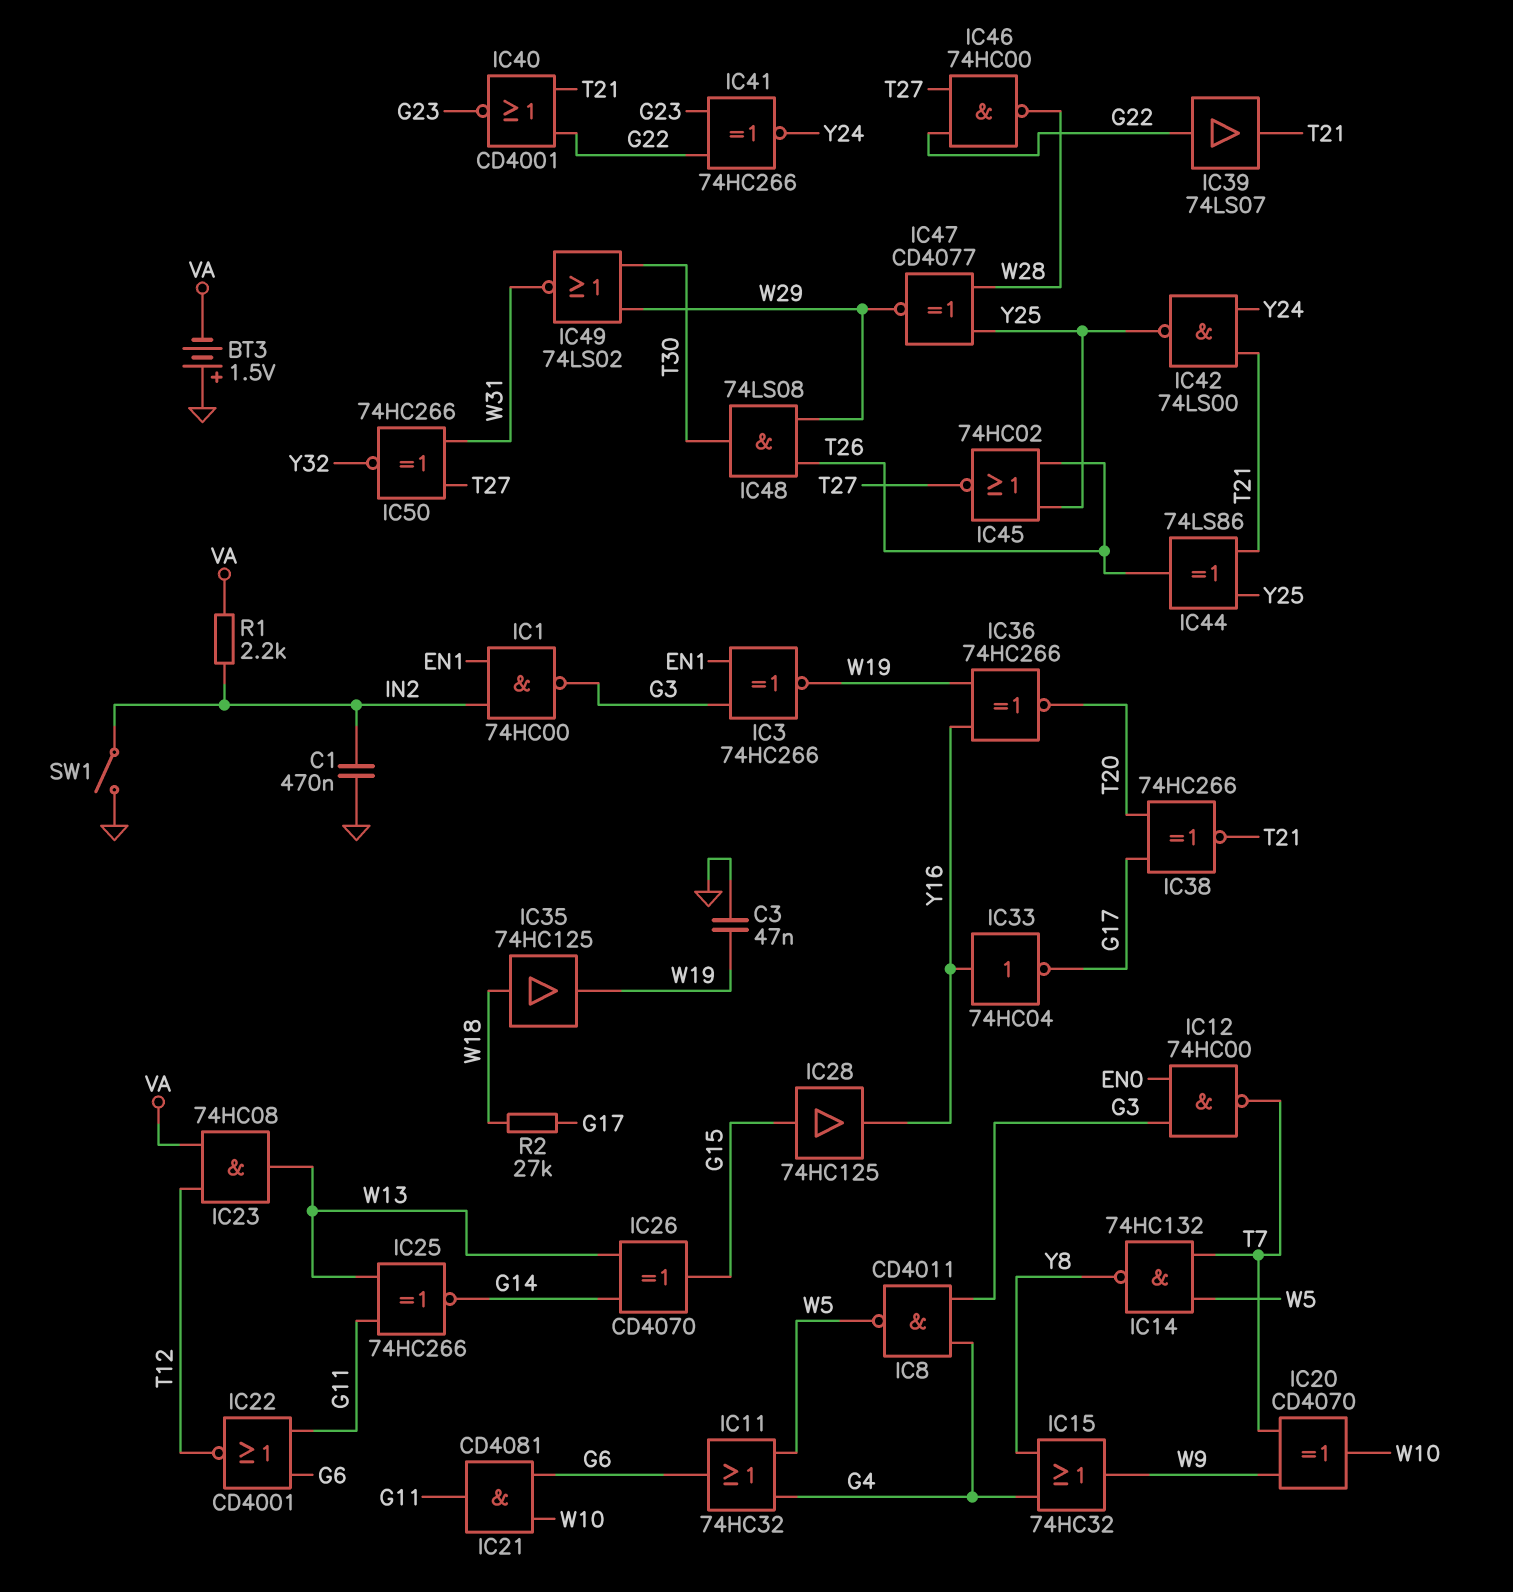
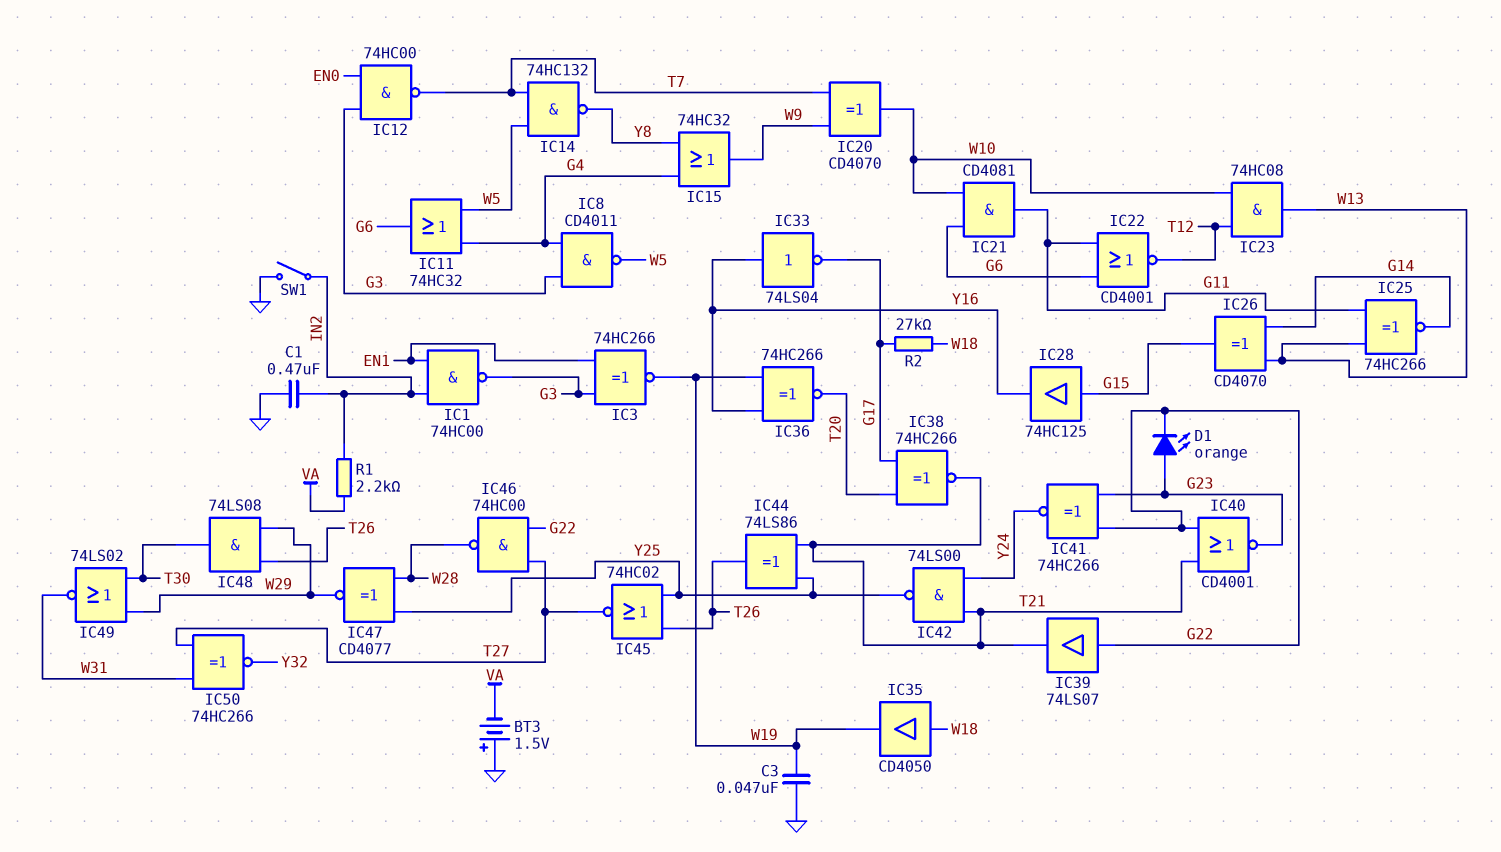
D1: none -> LED orange (A G23, K G22)
IC23: AND 74HC08 (in T12, in VA, out W13) -> AND 74HC08 (in T12, in W10, out W13)
IC33: NOT 74HC04 (in Y16, out G17) -> NOT 74LS04 (in Y16, out G17)
IC35: buffer 74HC125 (in W18, out W19) -> buffer CD4050 (in W18, out W19)

